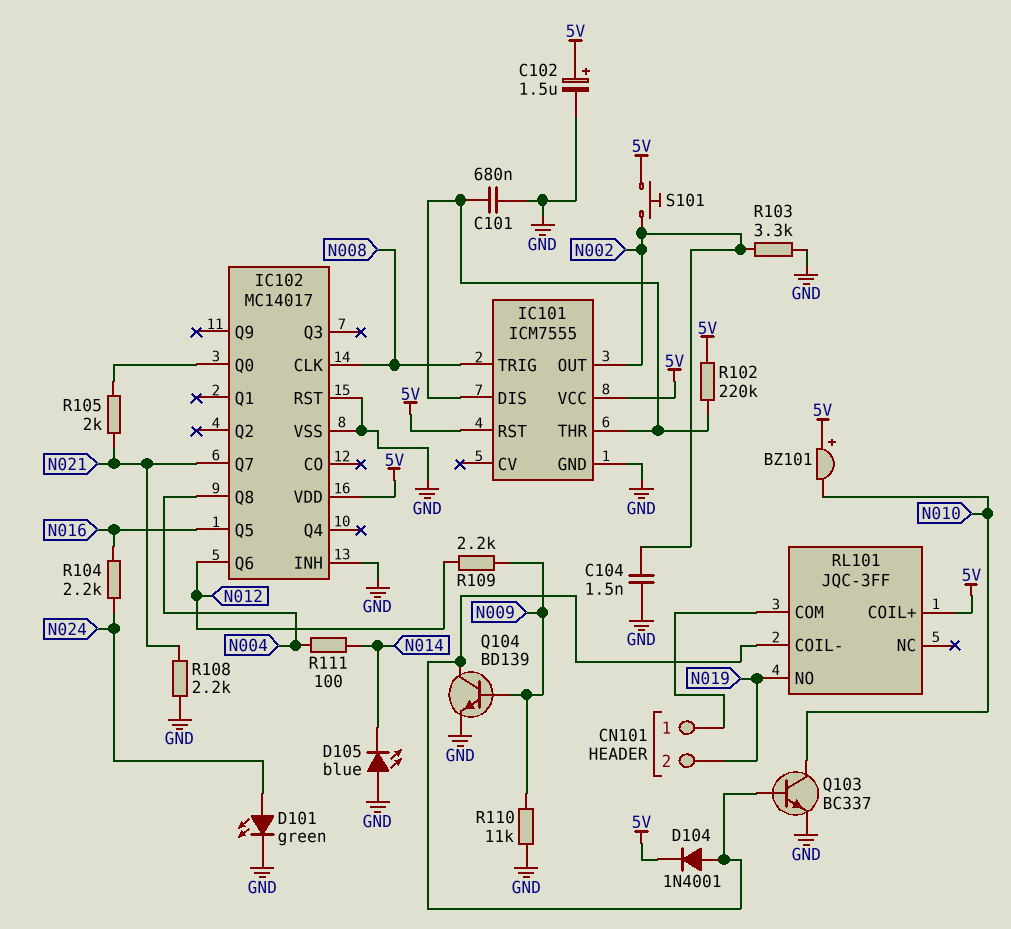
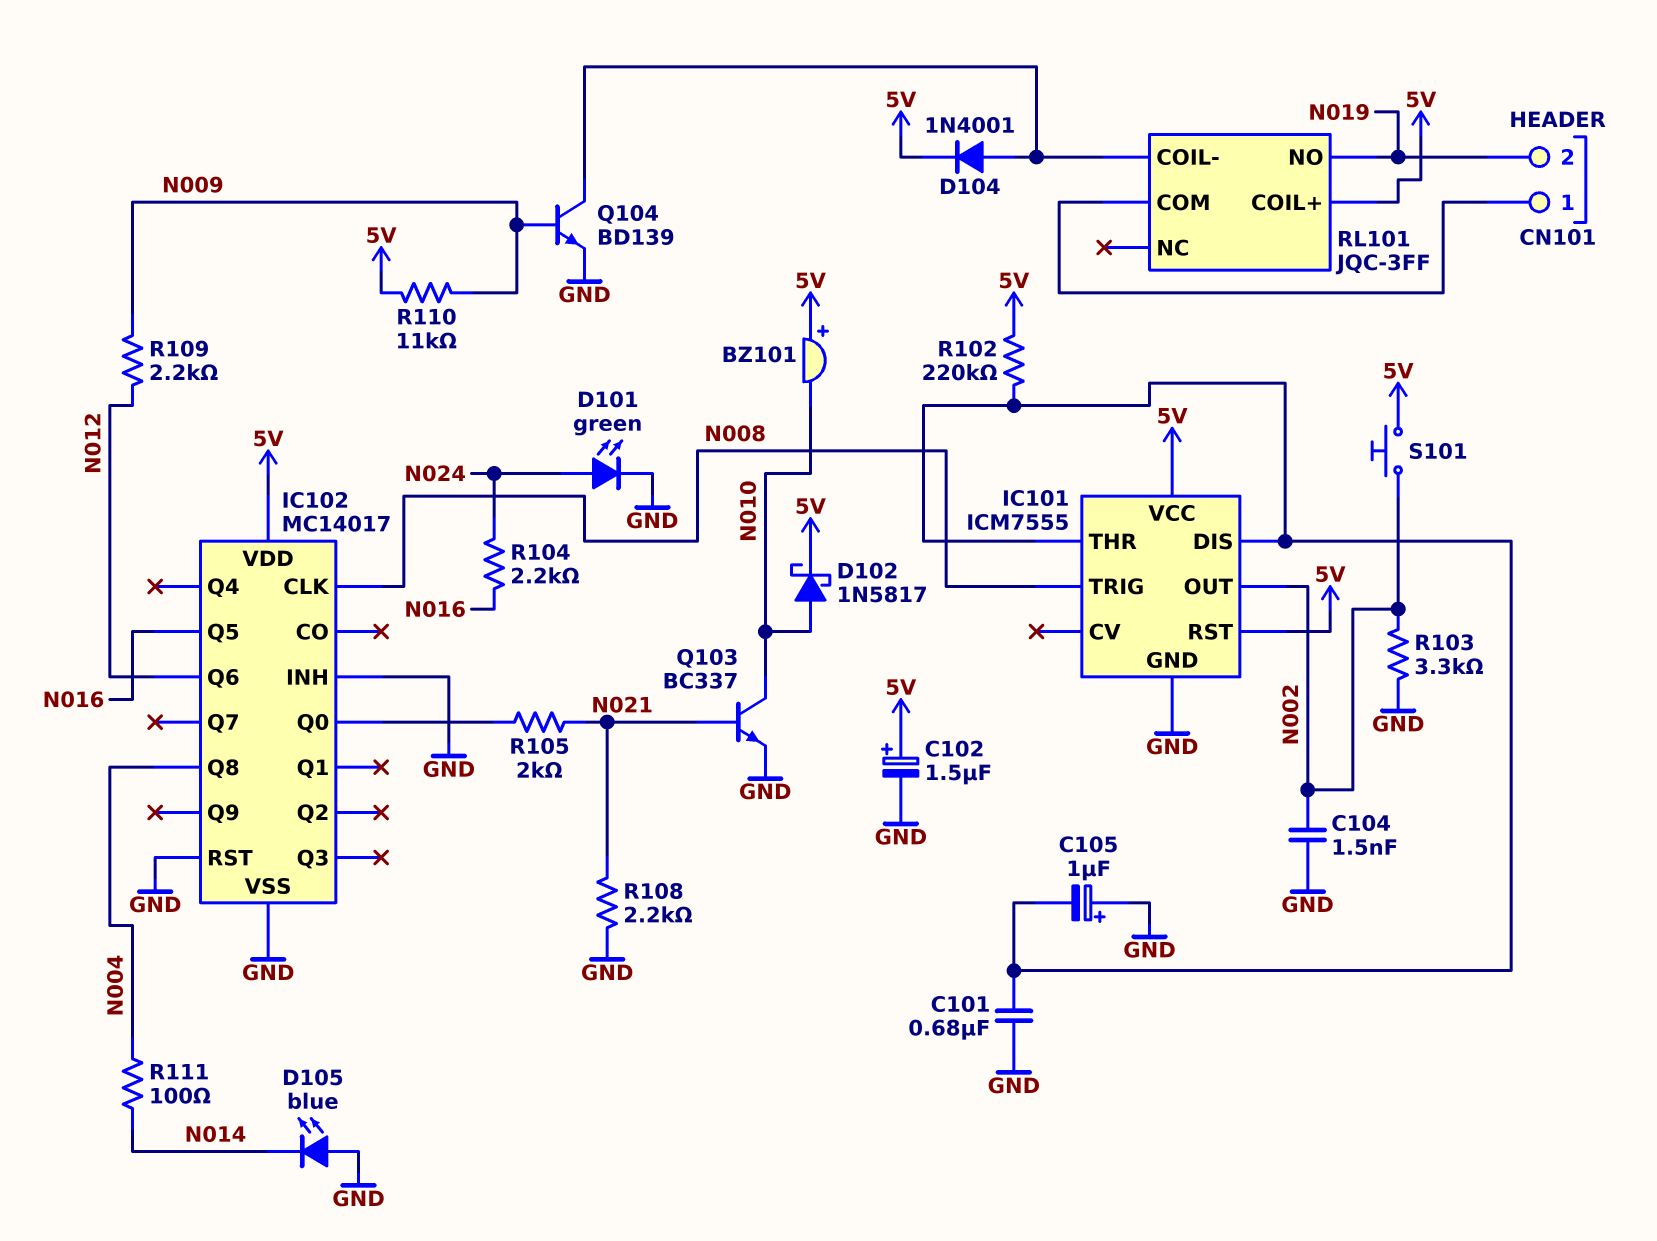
C105: none -> 1uF (plus GND, minus IC101/DIS)
D102: none -> schottky 1N5817 (A N010, K 5V)
IC102 pin Q7: N021 -> none
Q103: NPN BC337 (B RL101/COIL-, C N010, E GND) -> NPN BC337 (B N021, C N010, E GND)
R110: 11k (GND, N009) -> 11k (5V, N009)

